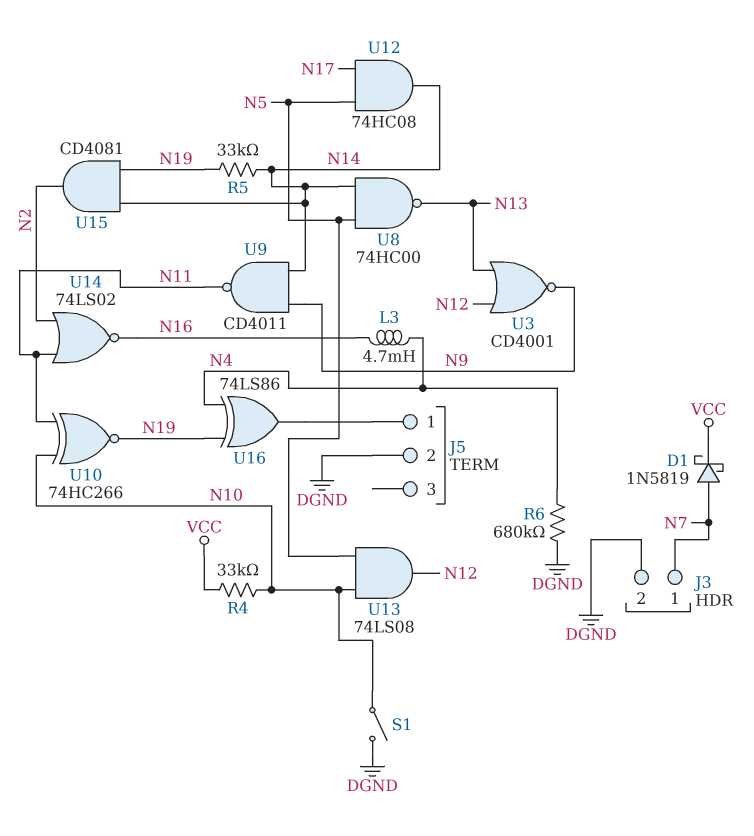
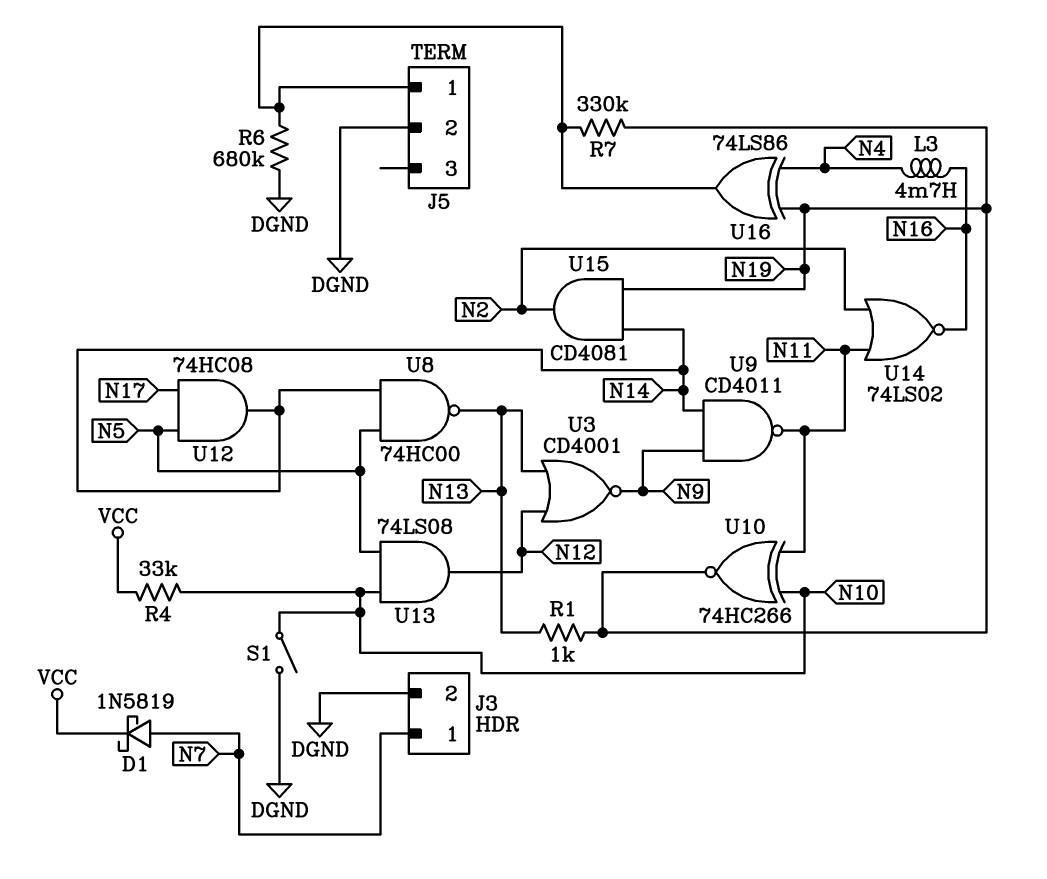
R1: none -> 1k (N13, N19)
R5: 33k (N14, N19) -> none
R6: 680k (DGND, N4) -> 680k (DGND, J5/1)
R7: none -> 330k (J5/1, N19)

